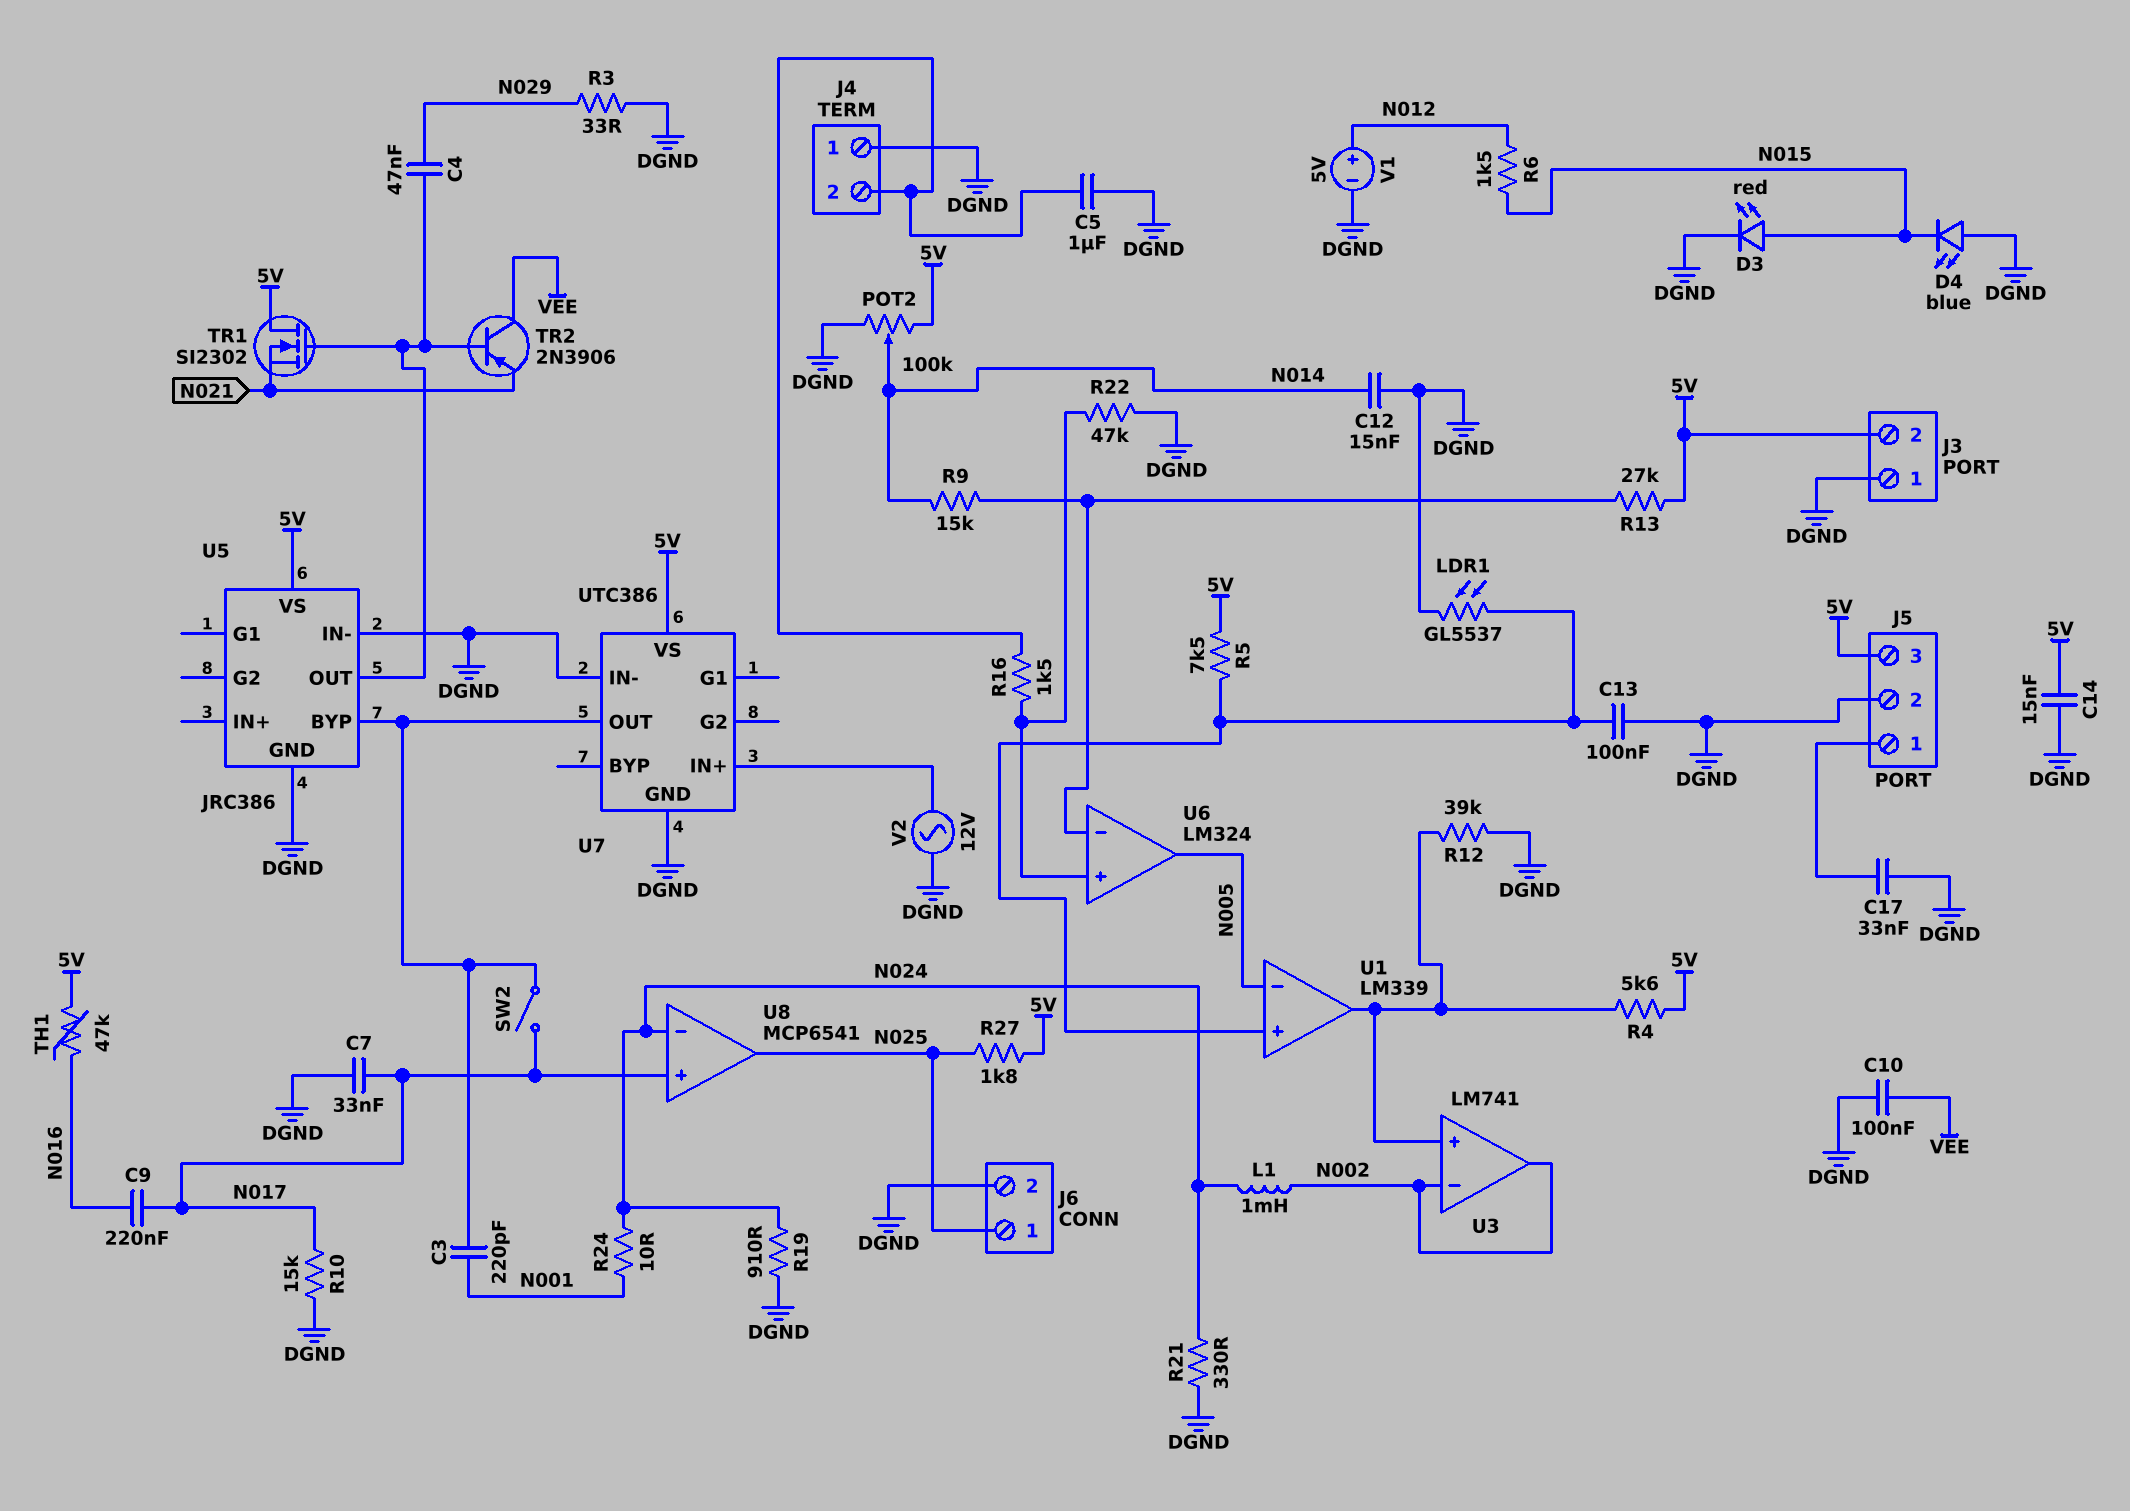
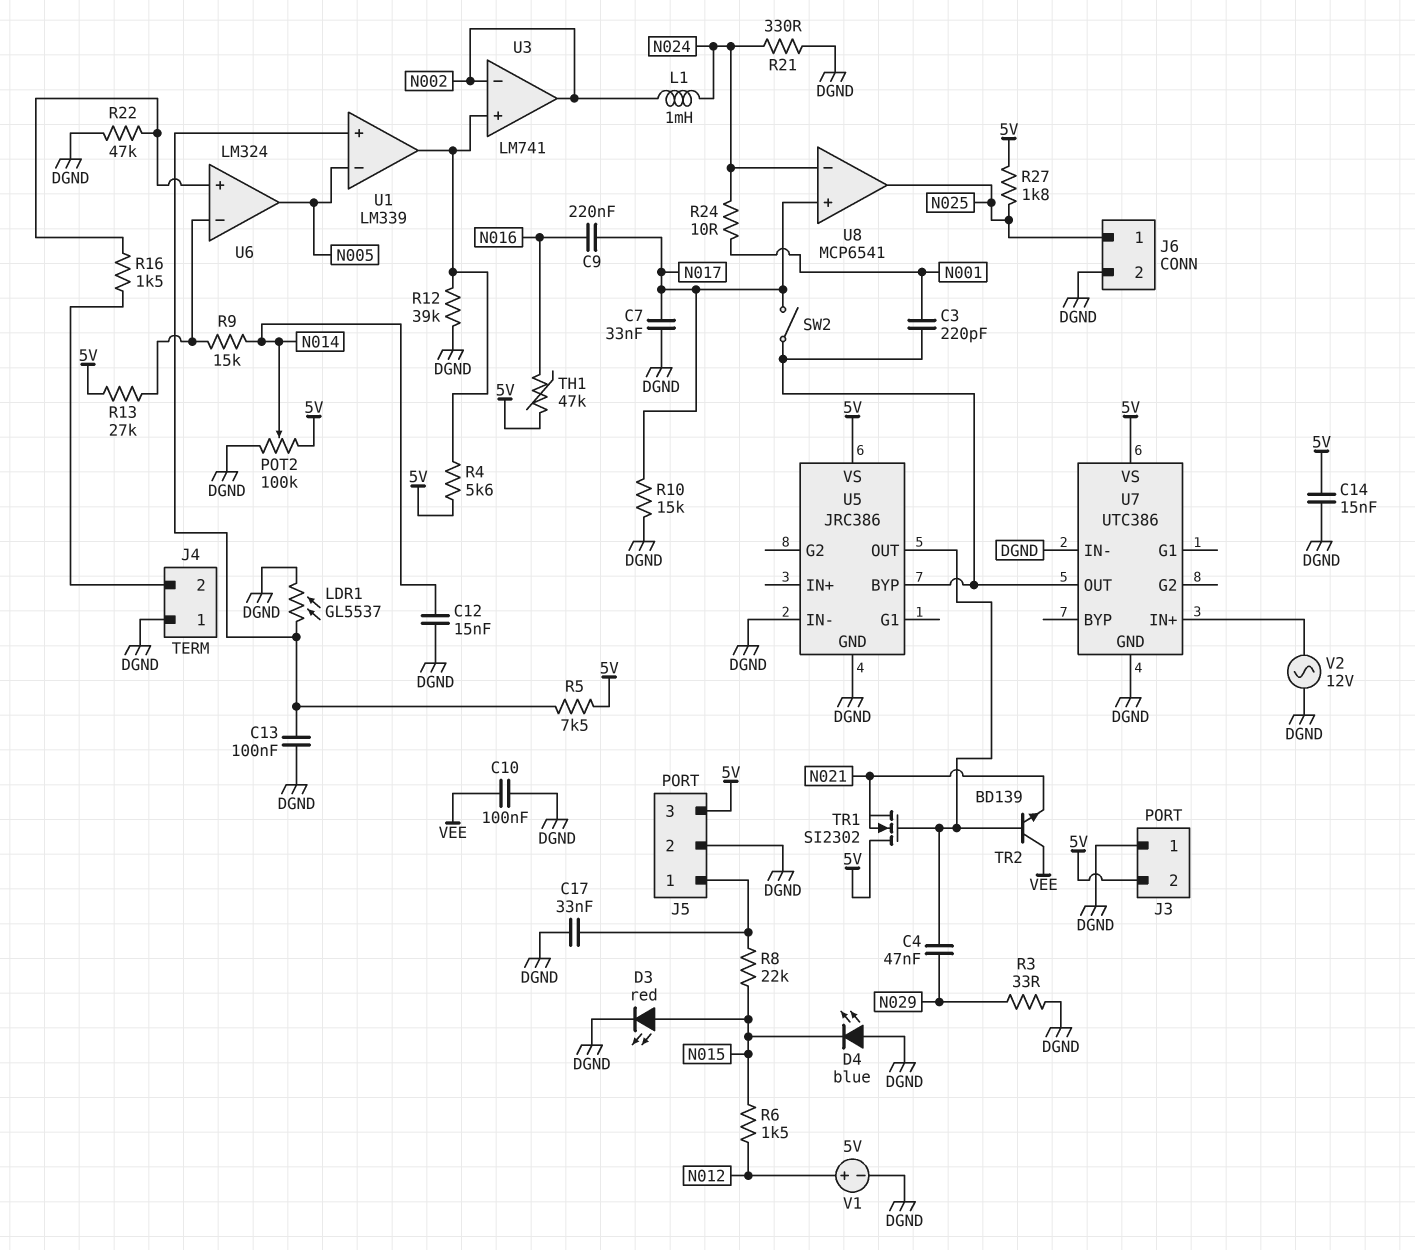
C5: 1uF (DGND, J4/2) -> none
R8: none -> 22k (J5/1, N015)
R19: 910 (DGND, N024) -> none
TR2: PNP 2N3906 (B U5/OUT, C VEE, E N021) -> NPN BD139 (B U5/OUT, C VEE, E N021)

